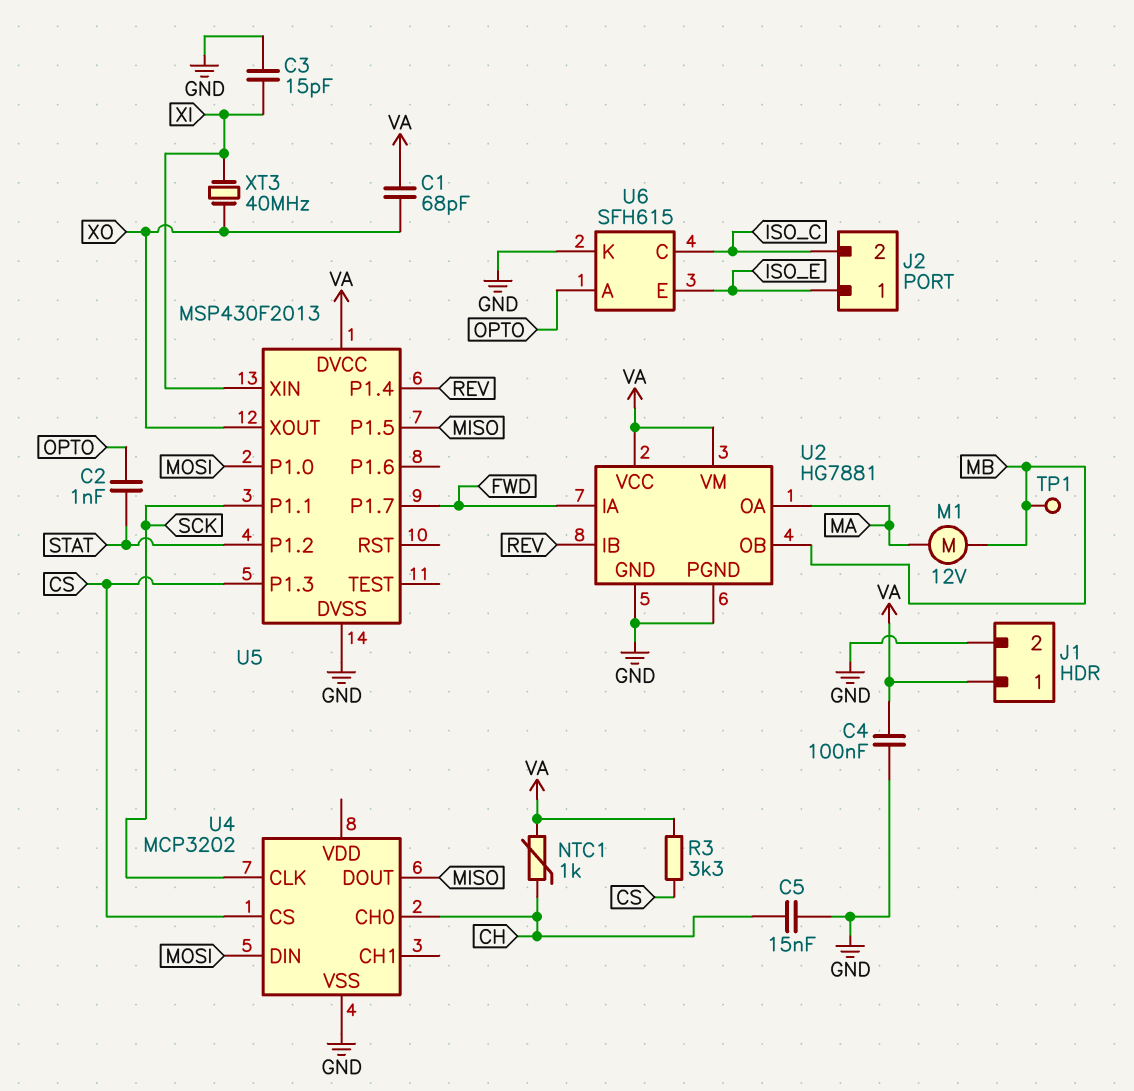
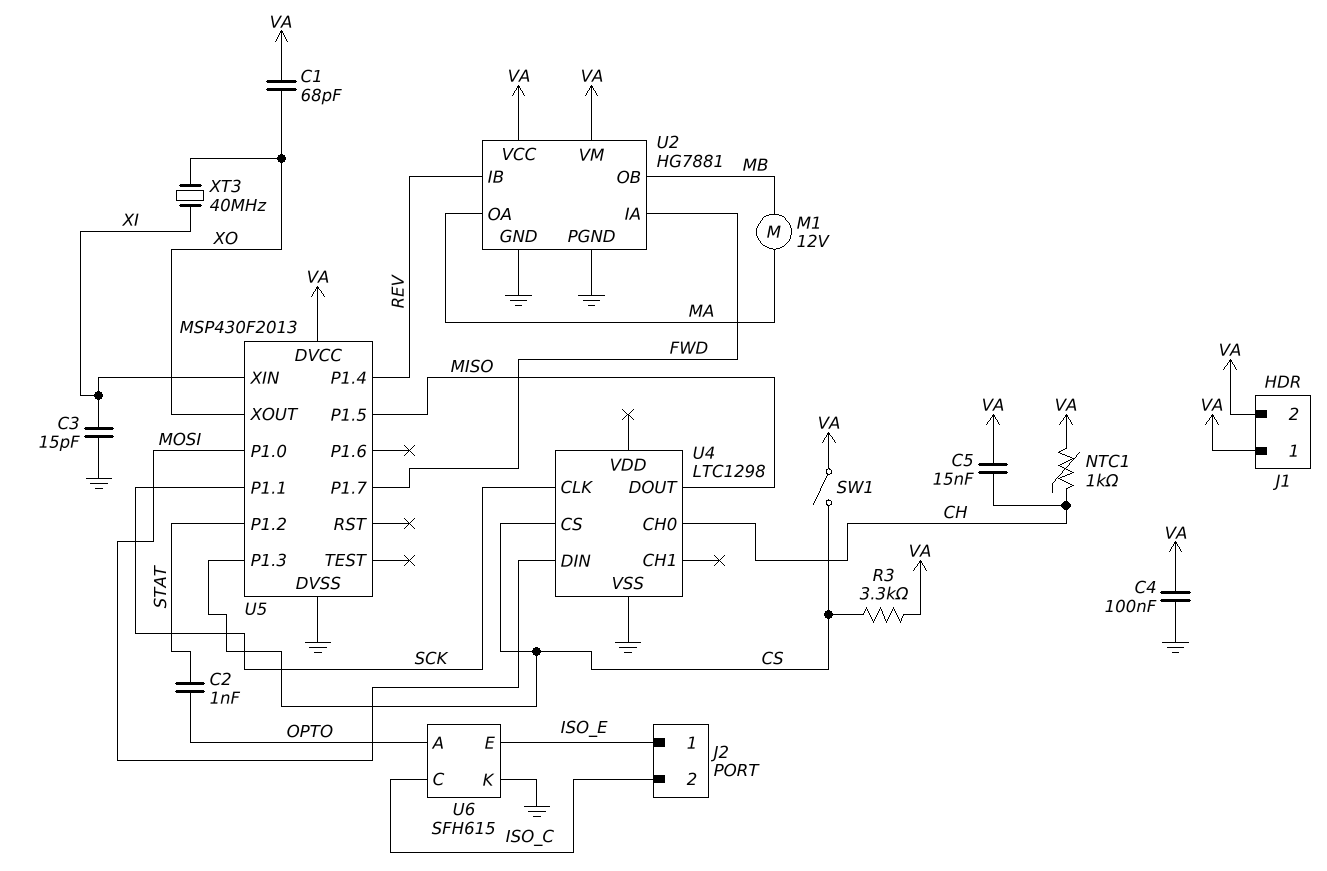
C5: 15nF (CH, GND) -> 15nF (CH, VA)
J1 pin 2: GND -> VA
SW1: none -> switch (CS, VA)
TP1: test point (MB) -> none
U4: MCP3202 -> LTC1298

